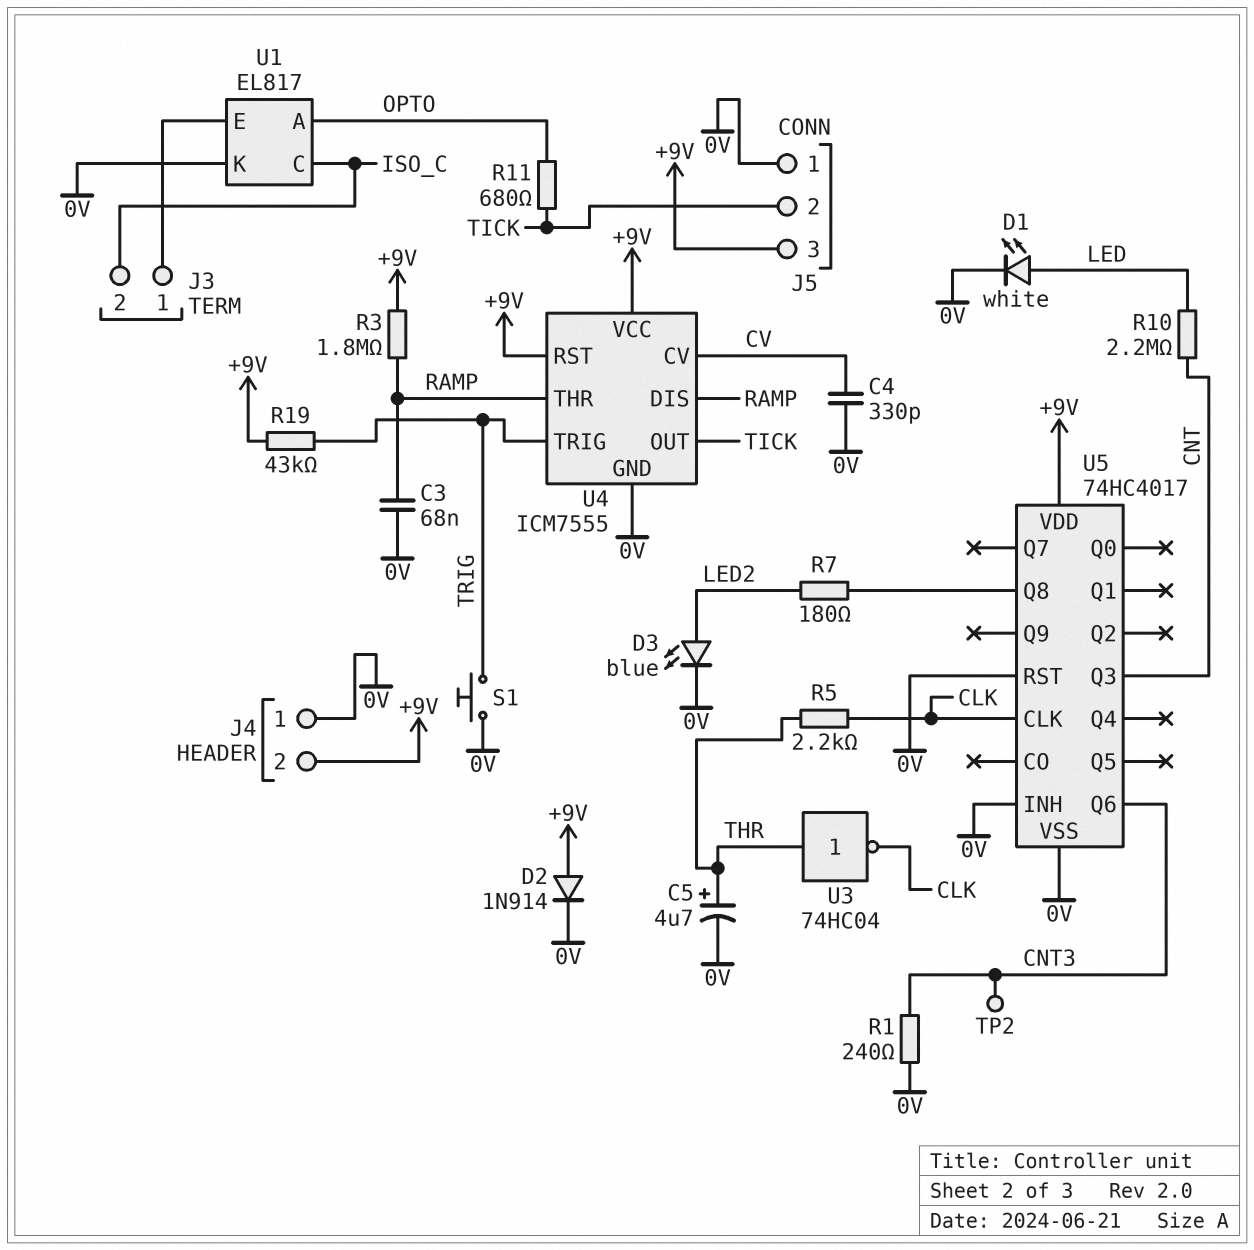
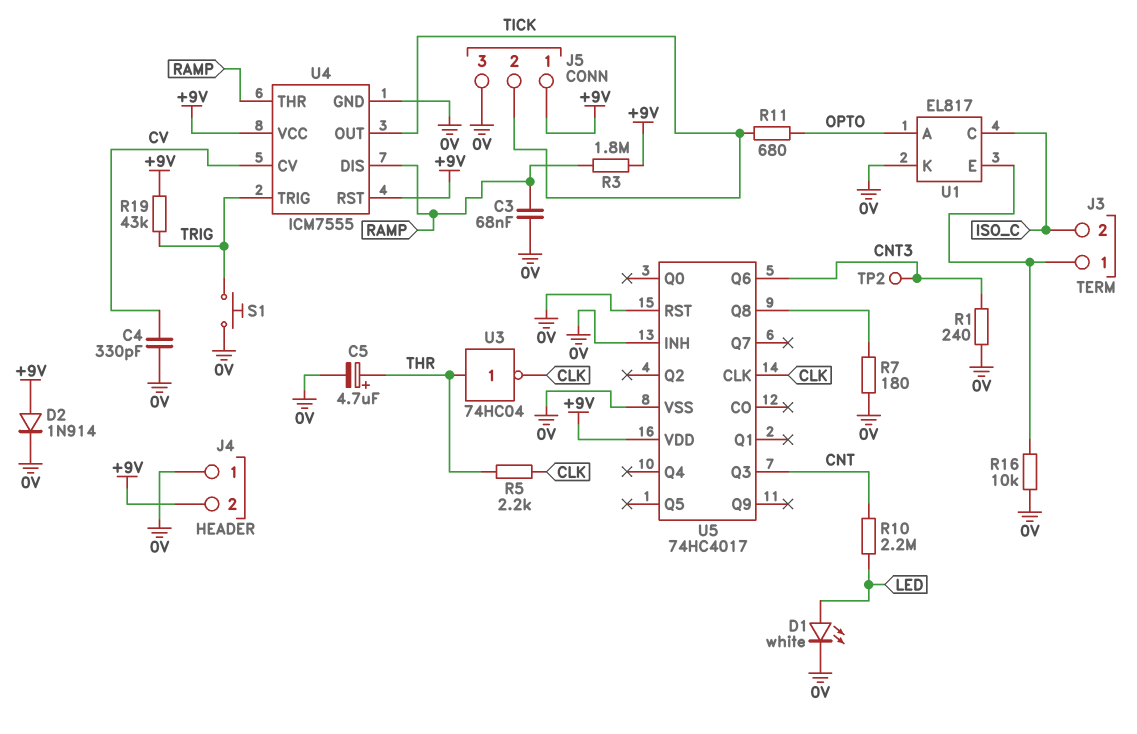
D3: LED blue (A LED2, K 0V) -> none
J5 pin 1: 0V -> +9V
J5 pin 3: +9V -> 0V
R7: 180 (LED2, U5/Q8) -> 180 (0V, U5/Q8)
R16: none -> 10k (0V, J3/1)

